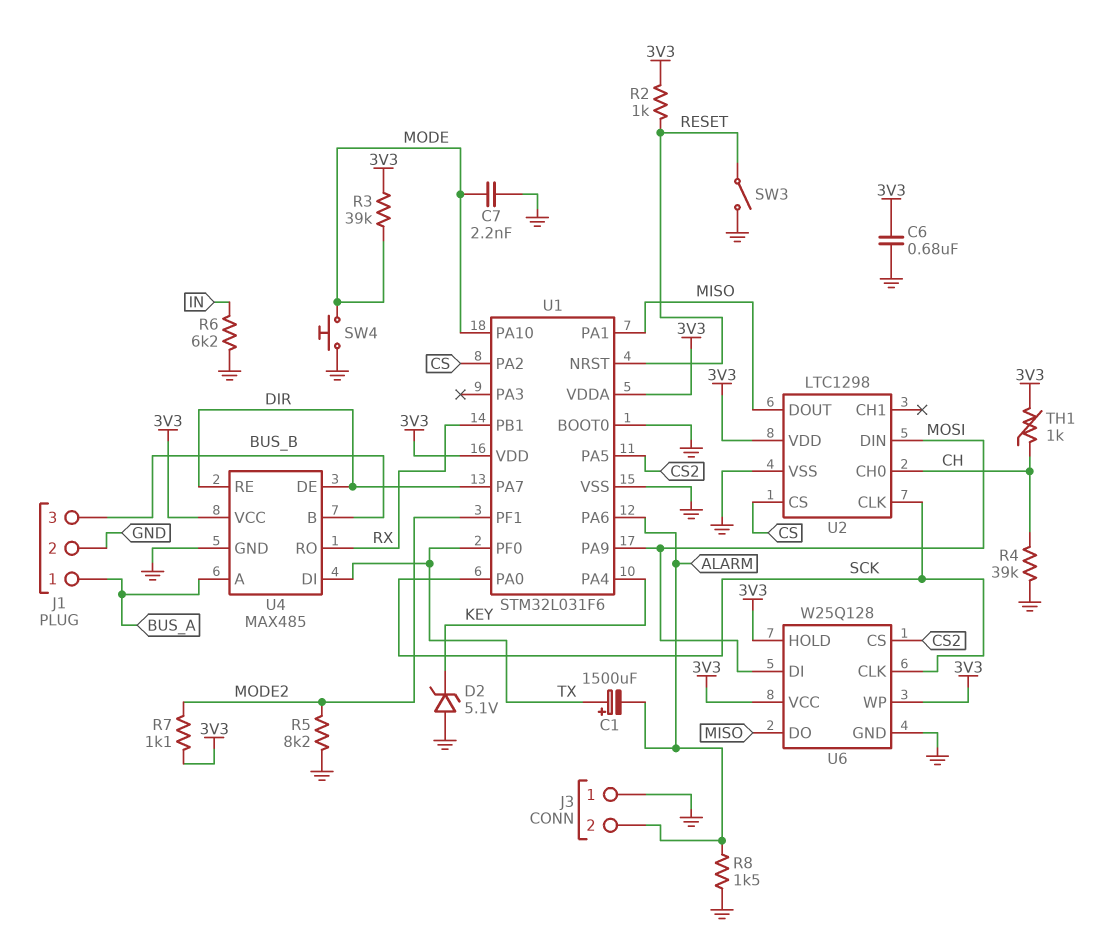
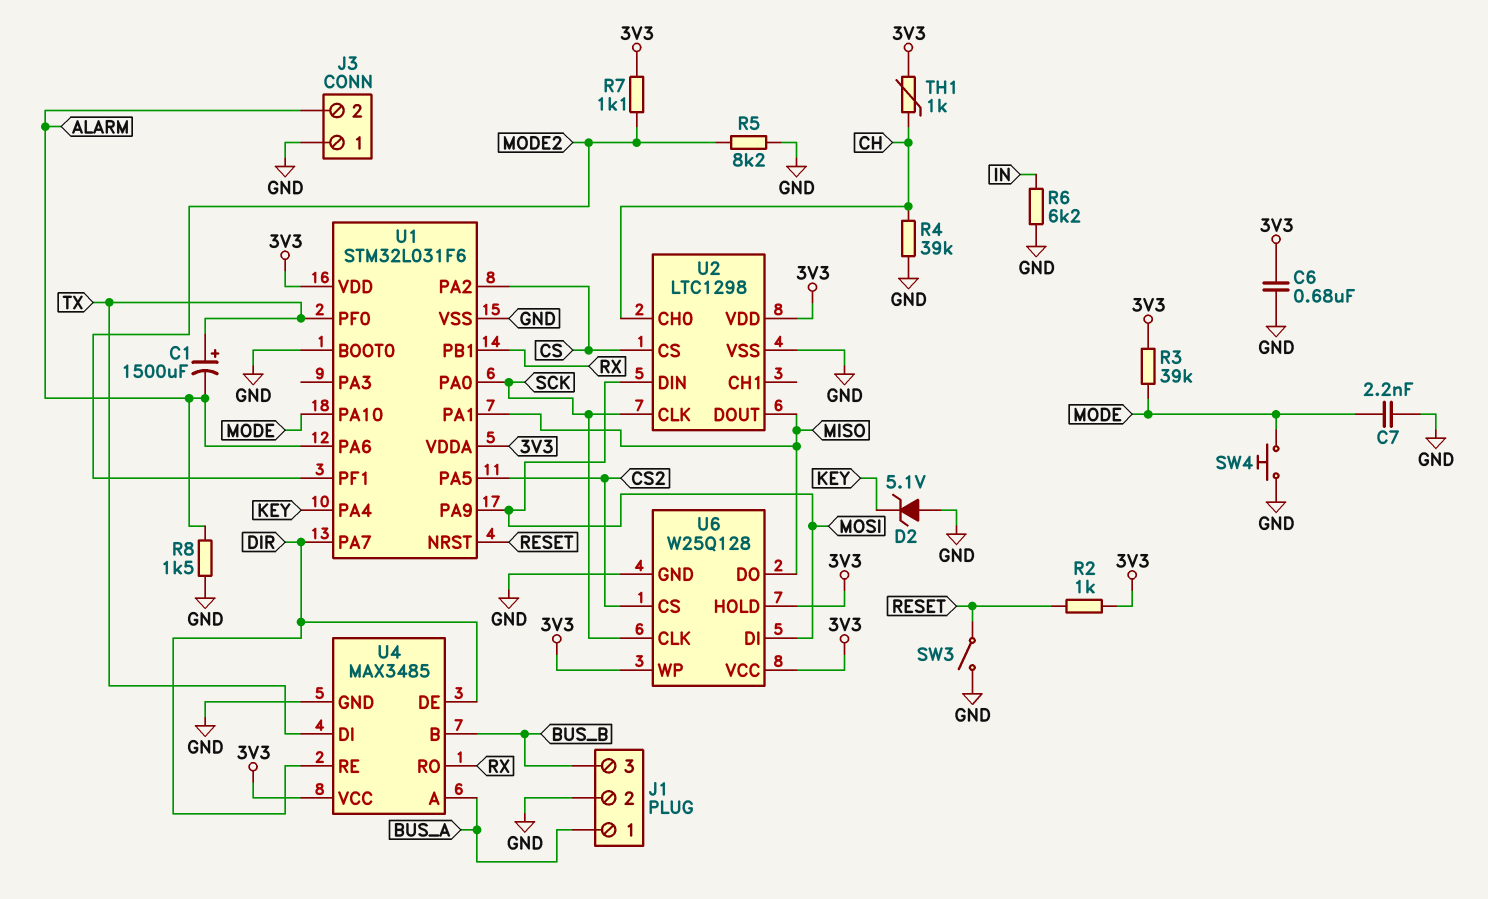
U4: MAX485 -> MAX3485

